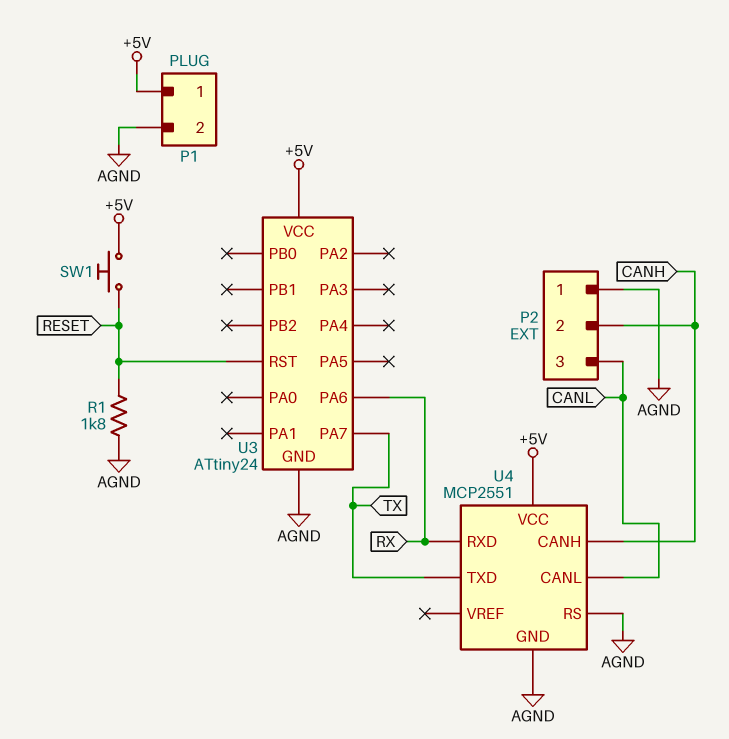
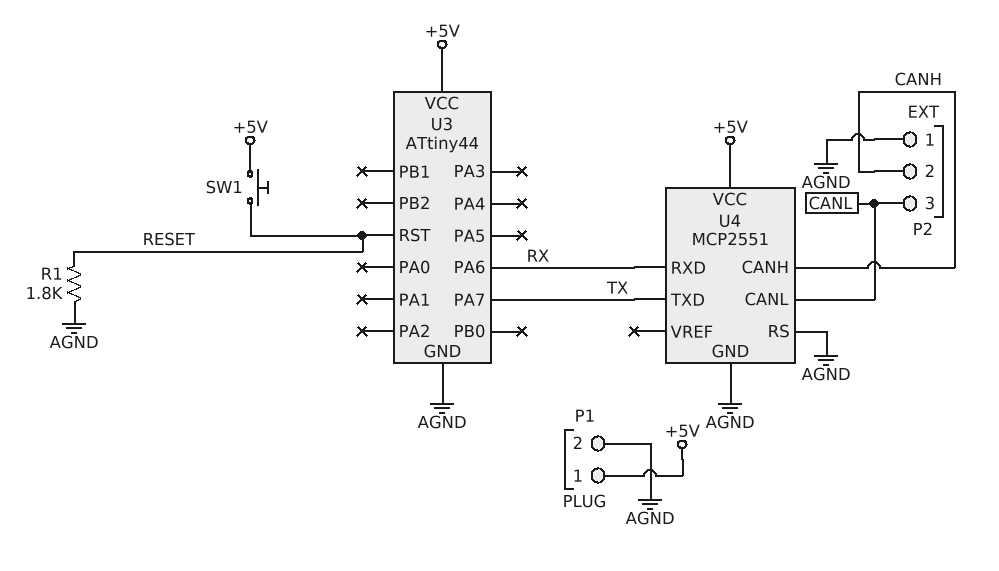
U3: ATtiny24 -> ATtiny44

